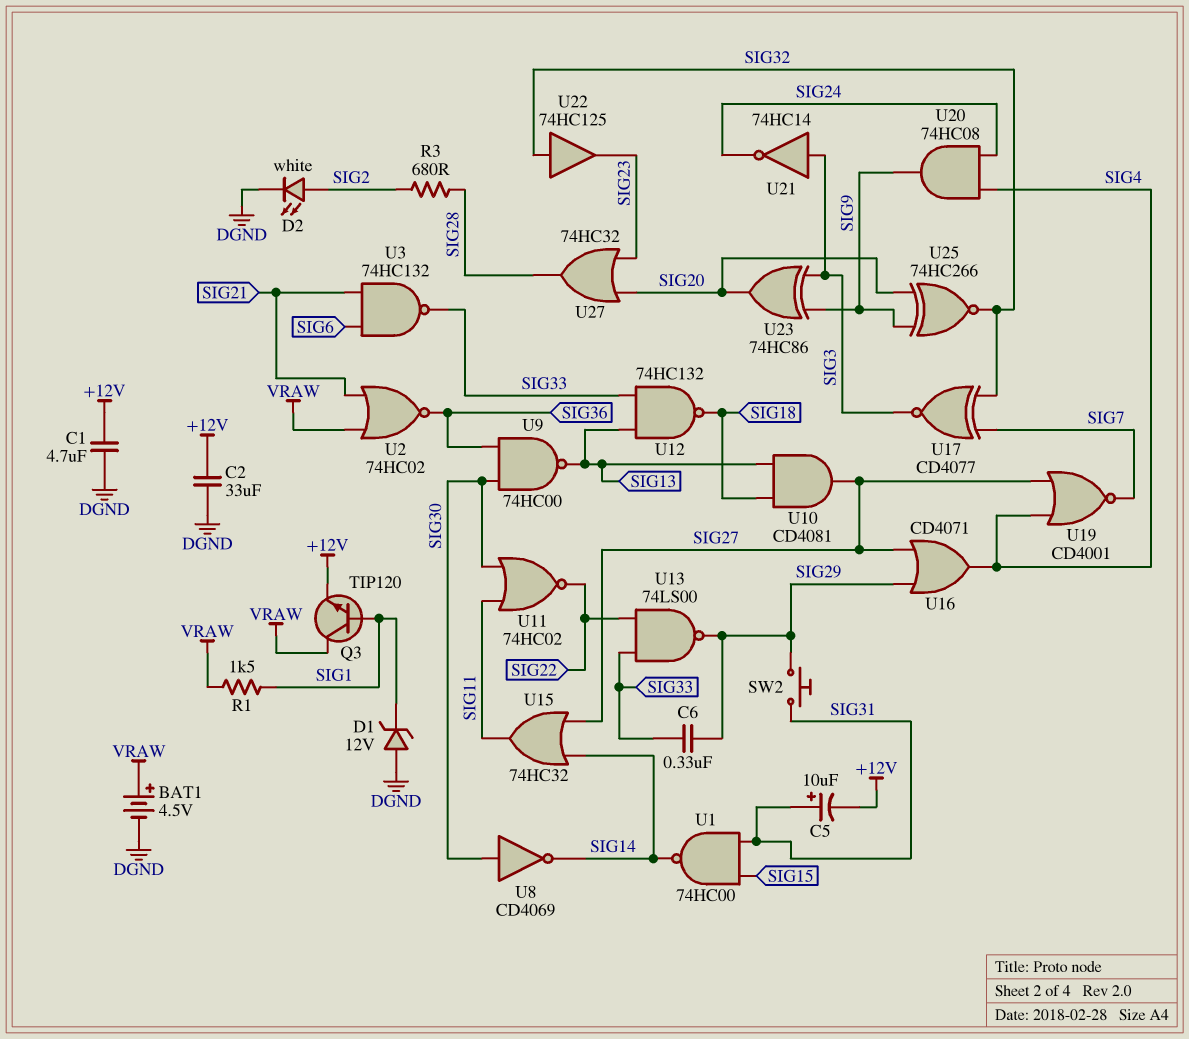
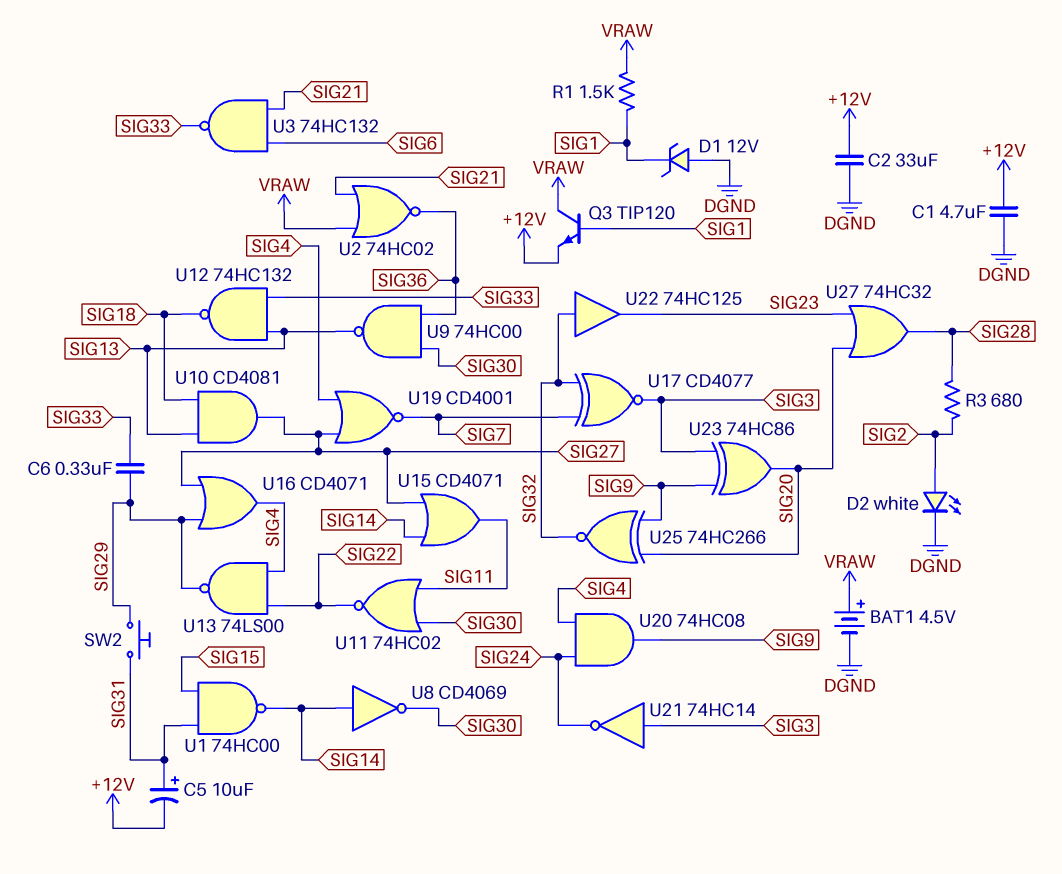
U8: NOT CD4069 (in SIG30, out SIG14) -> NOT CD4069 (in SIG14, out SIG30)
U13: NAND 74LS00 (in SIG22, in SIG33, out SIG29) -> NAND 74LS00 (in SIG4, in SIG22, out SIG29)
U15: OR 74HC32 (in SIG14, in SIG27, out SIG11) -> OR CD4071 (in SIG14, in SIG27, out SIG11)

